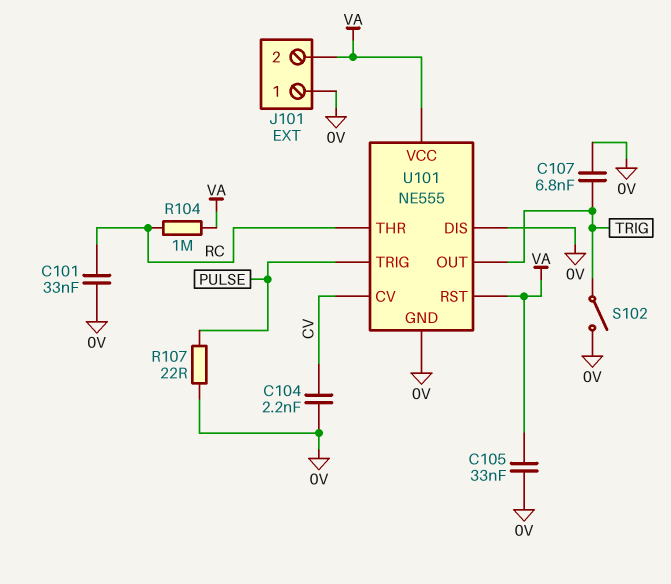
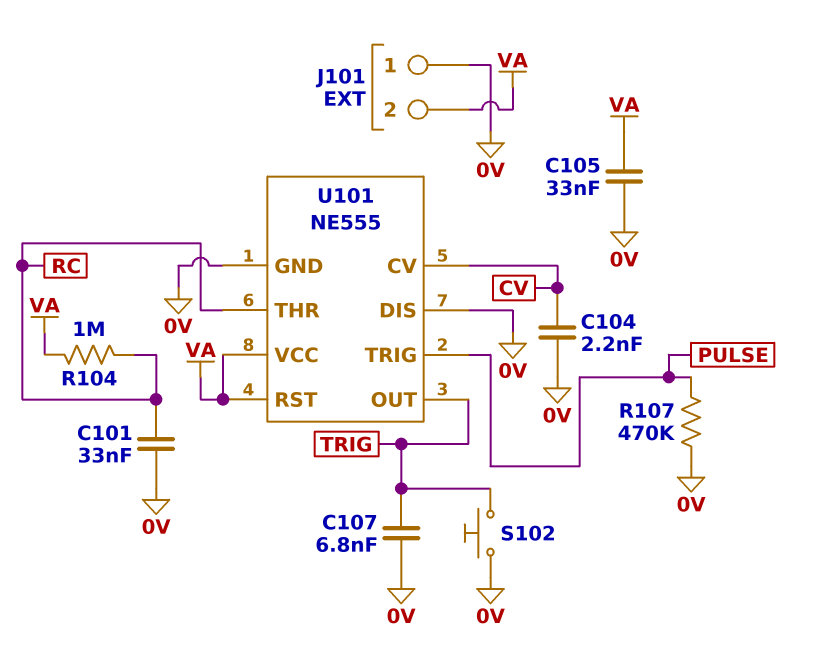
R107: 22 (0V, PULSE) -> 470k (0V, PULSE)
S102: switch (0V, TRIG) -> button (0V, TRIG)

